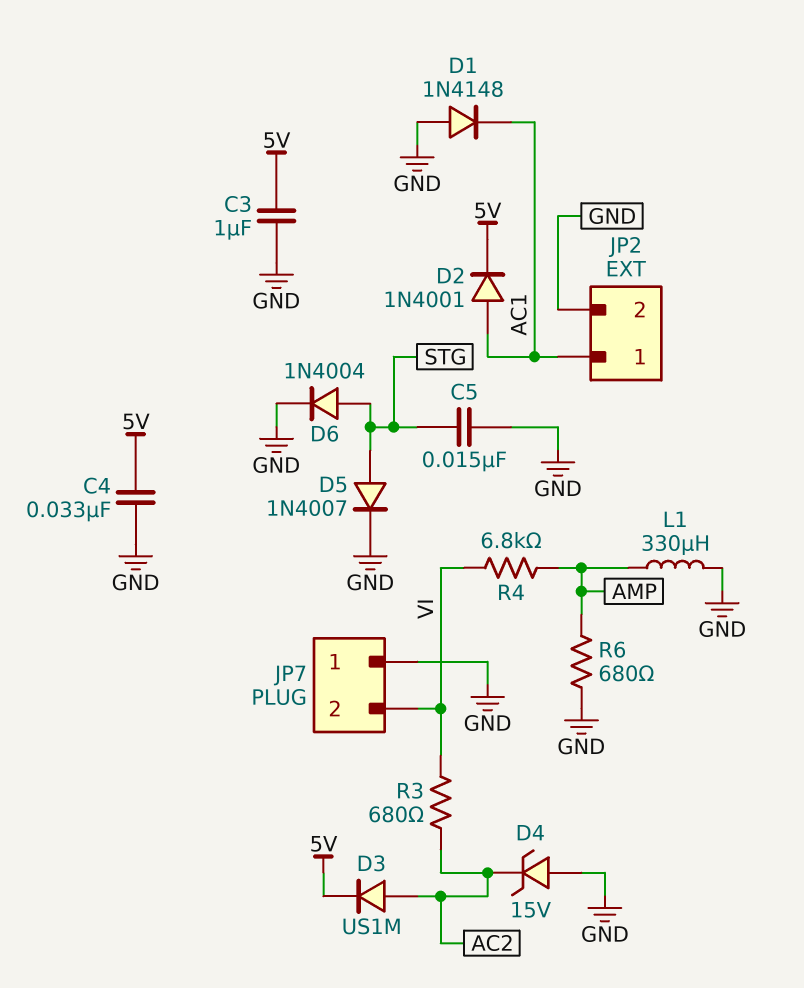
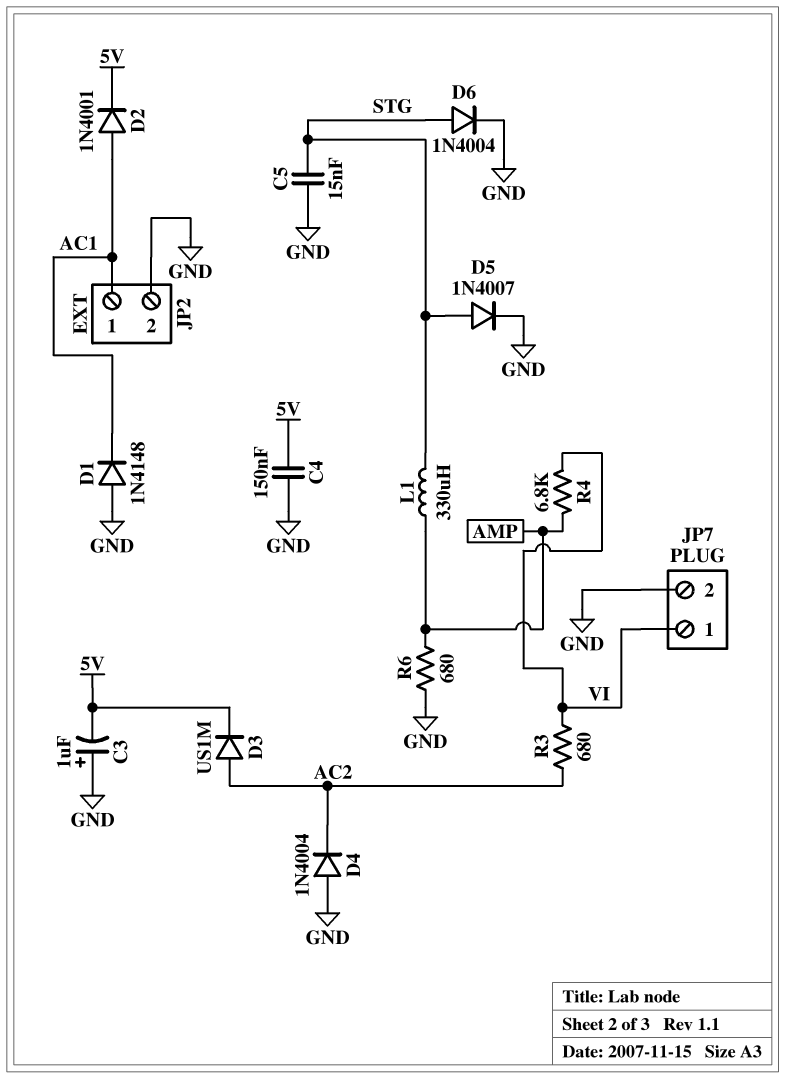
C3: 1uF (5V, GND) -> 1uF (plus GND, minus 5V)
C4: 33nF (5V, GND) -> 150nF (5V, GND)
D4: zener 15V (A GND, K AC2) -> diode 1N4004 (A GND, K AC2)
JP7 pin 1: GND -> VI
JP7 pin 2: VI -> GND
L1: 330uH (AMP, GND) -> 330uH (AMP, STG)

